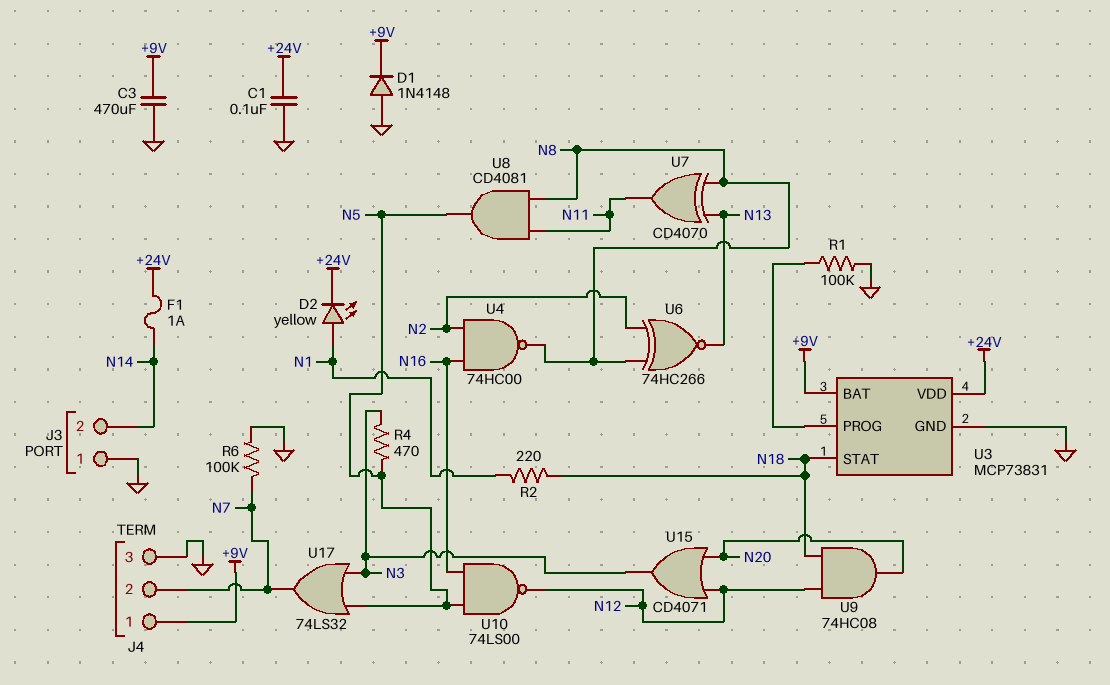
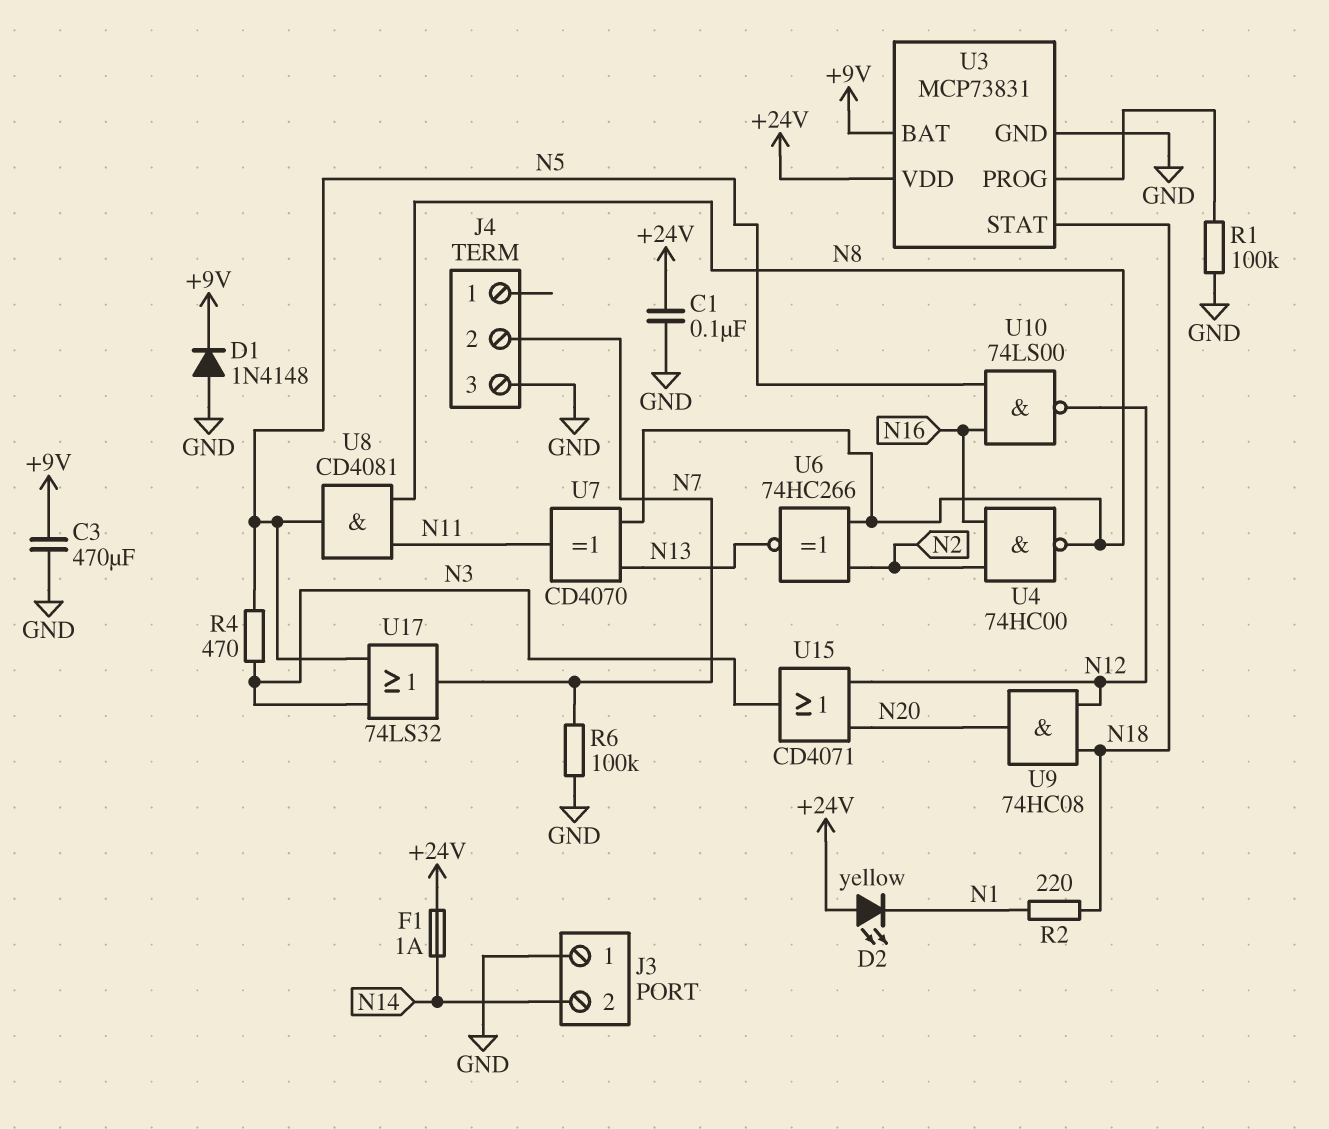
D2: LED yellow (A N1, K +24V) -> LED yellow (A +24V, K N1)
J4 pin 1: +9V -> none

